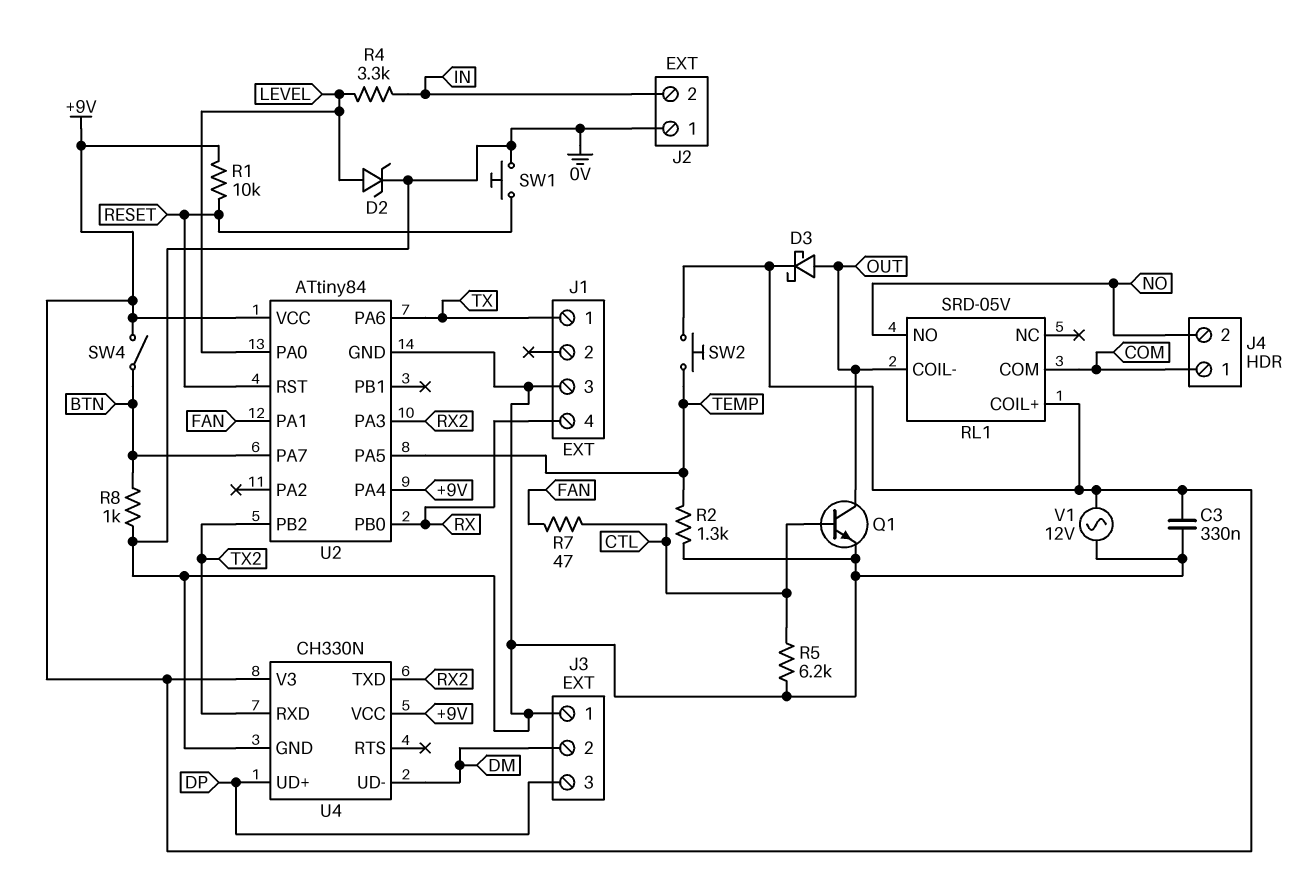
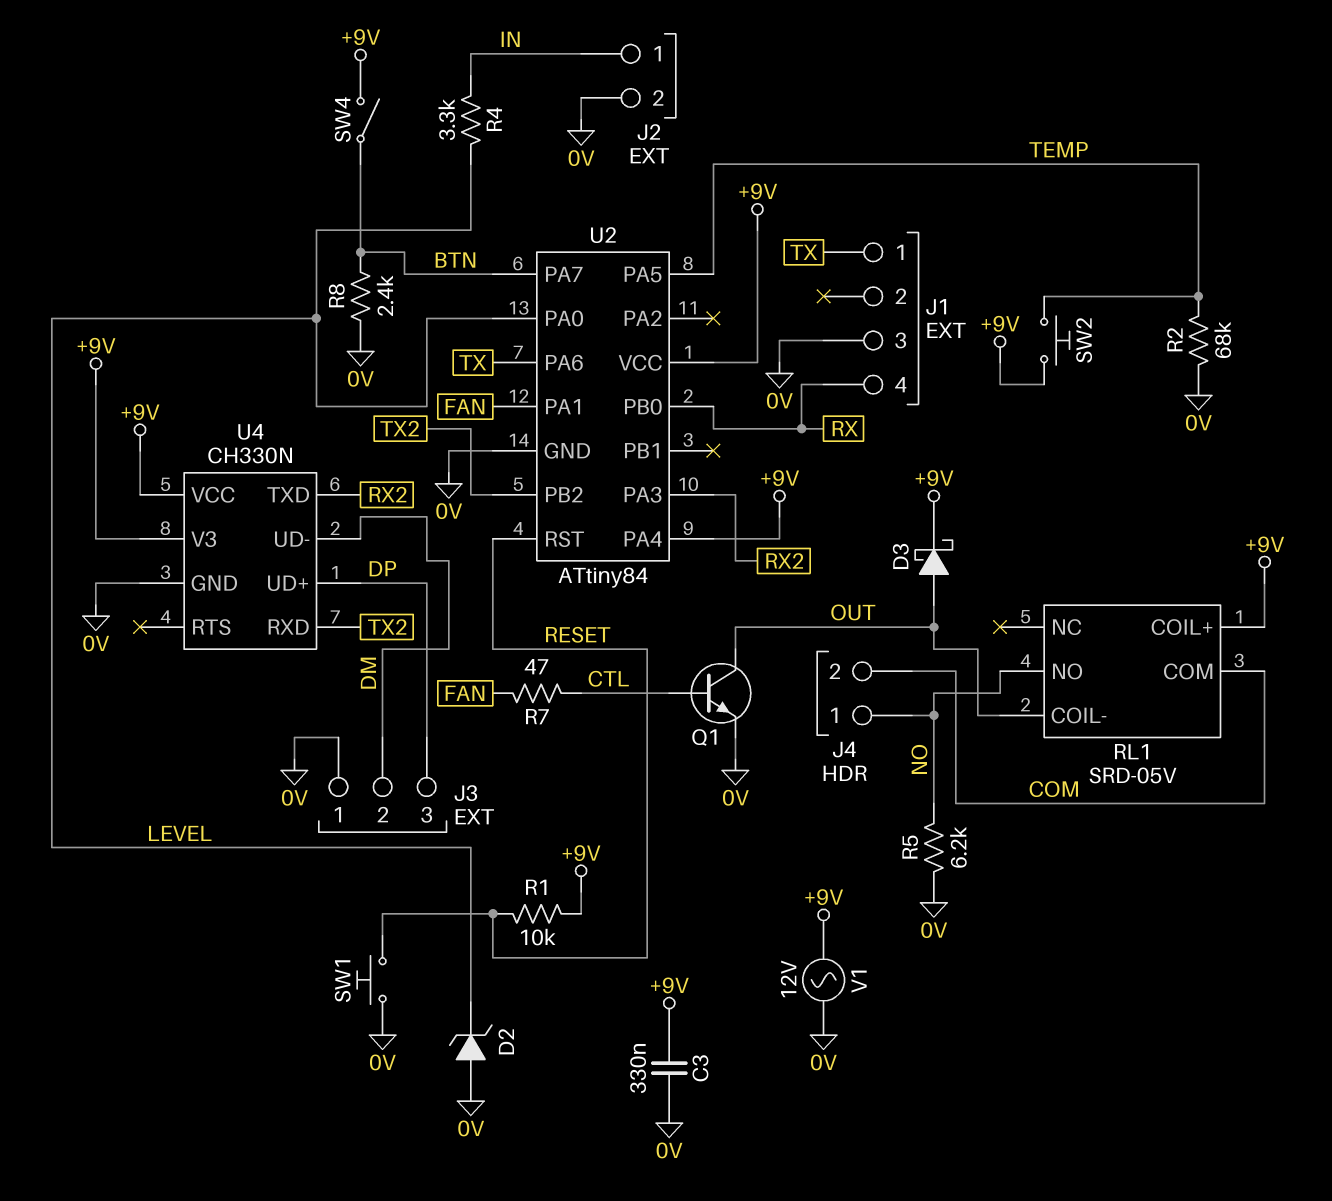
D2: zener (A LEVEL, K 0V) -> zener (A 0V, K LEVEL)
J2 pin 1: 0V -> IN
J2 pin 2: IN -> 0V
J4 pin 1: COM -> NO
J4 pin 2: NO -> COM
R2: 1.3k (0V, TEMP) -> 68k (0V, TEMP)
R5: 6.2k (0V, CTL) -> 6.2k (0V, NO)
R8: 1k (0V, BTN) -> 2.4k (0V, BTN)

